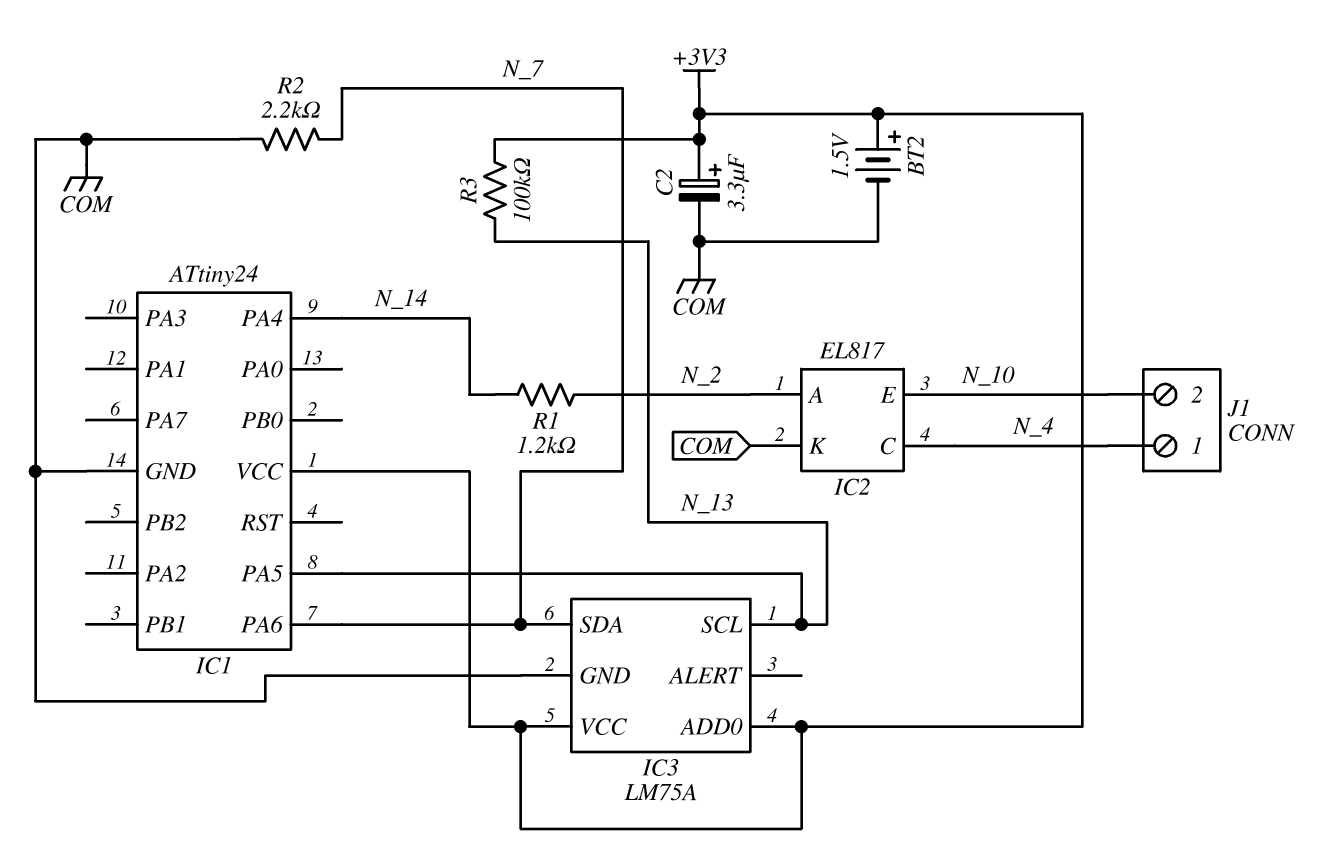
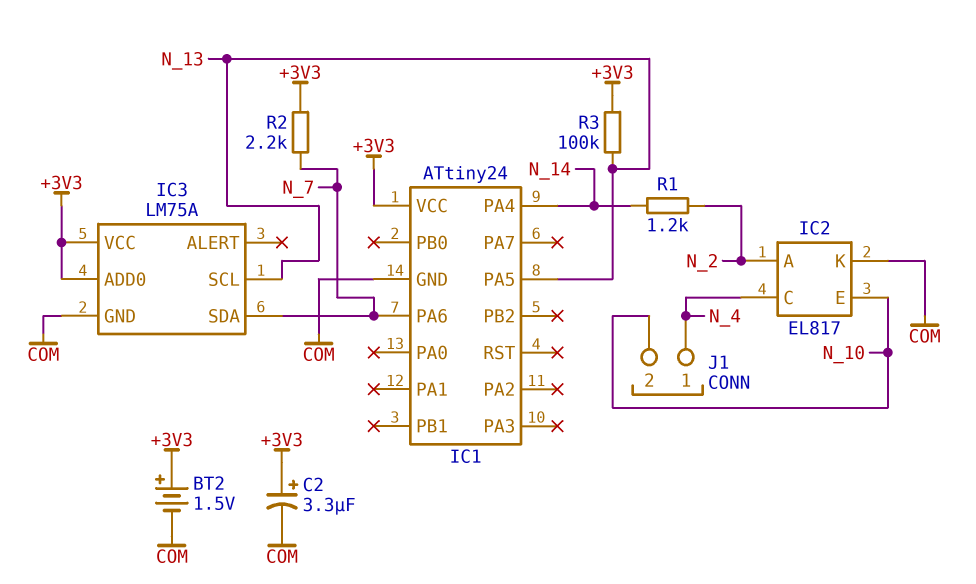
R2: 2.2k (COM, N_7) -> 2.2k (+3V3, N_7)

